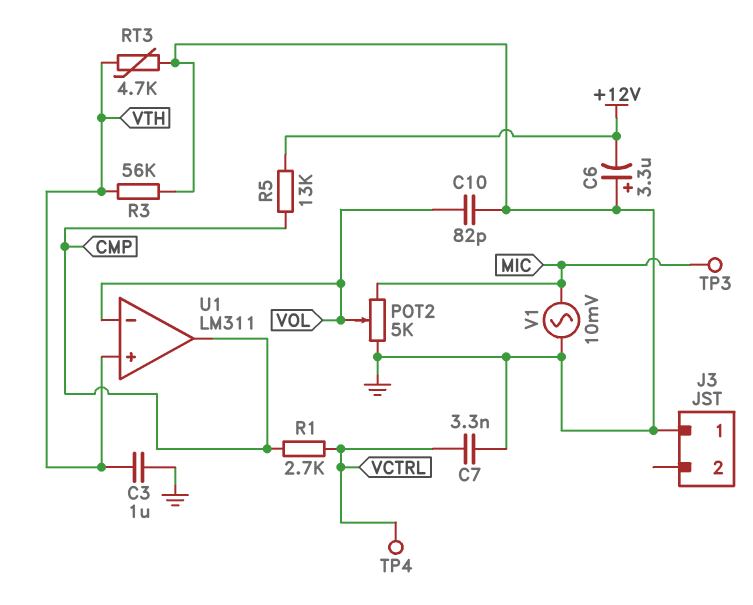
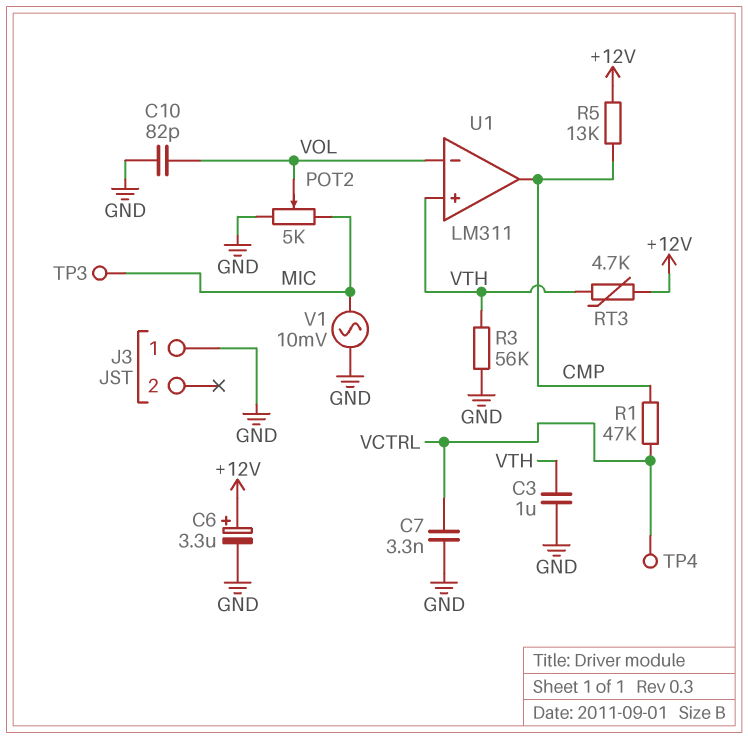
C6: 3.3uF (plus GND, minus +12V) -> 3.3uF (plus +12V, minus GND)
R1: 2.7k (CMP, VCTRL) -> 47k (CMP, VCTRL)
RT3: 4.7k (GND, VTH) -> 4.7k (+12V, VTH)

